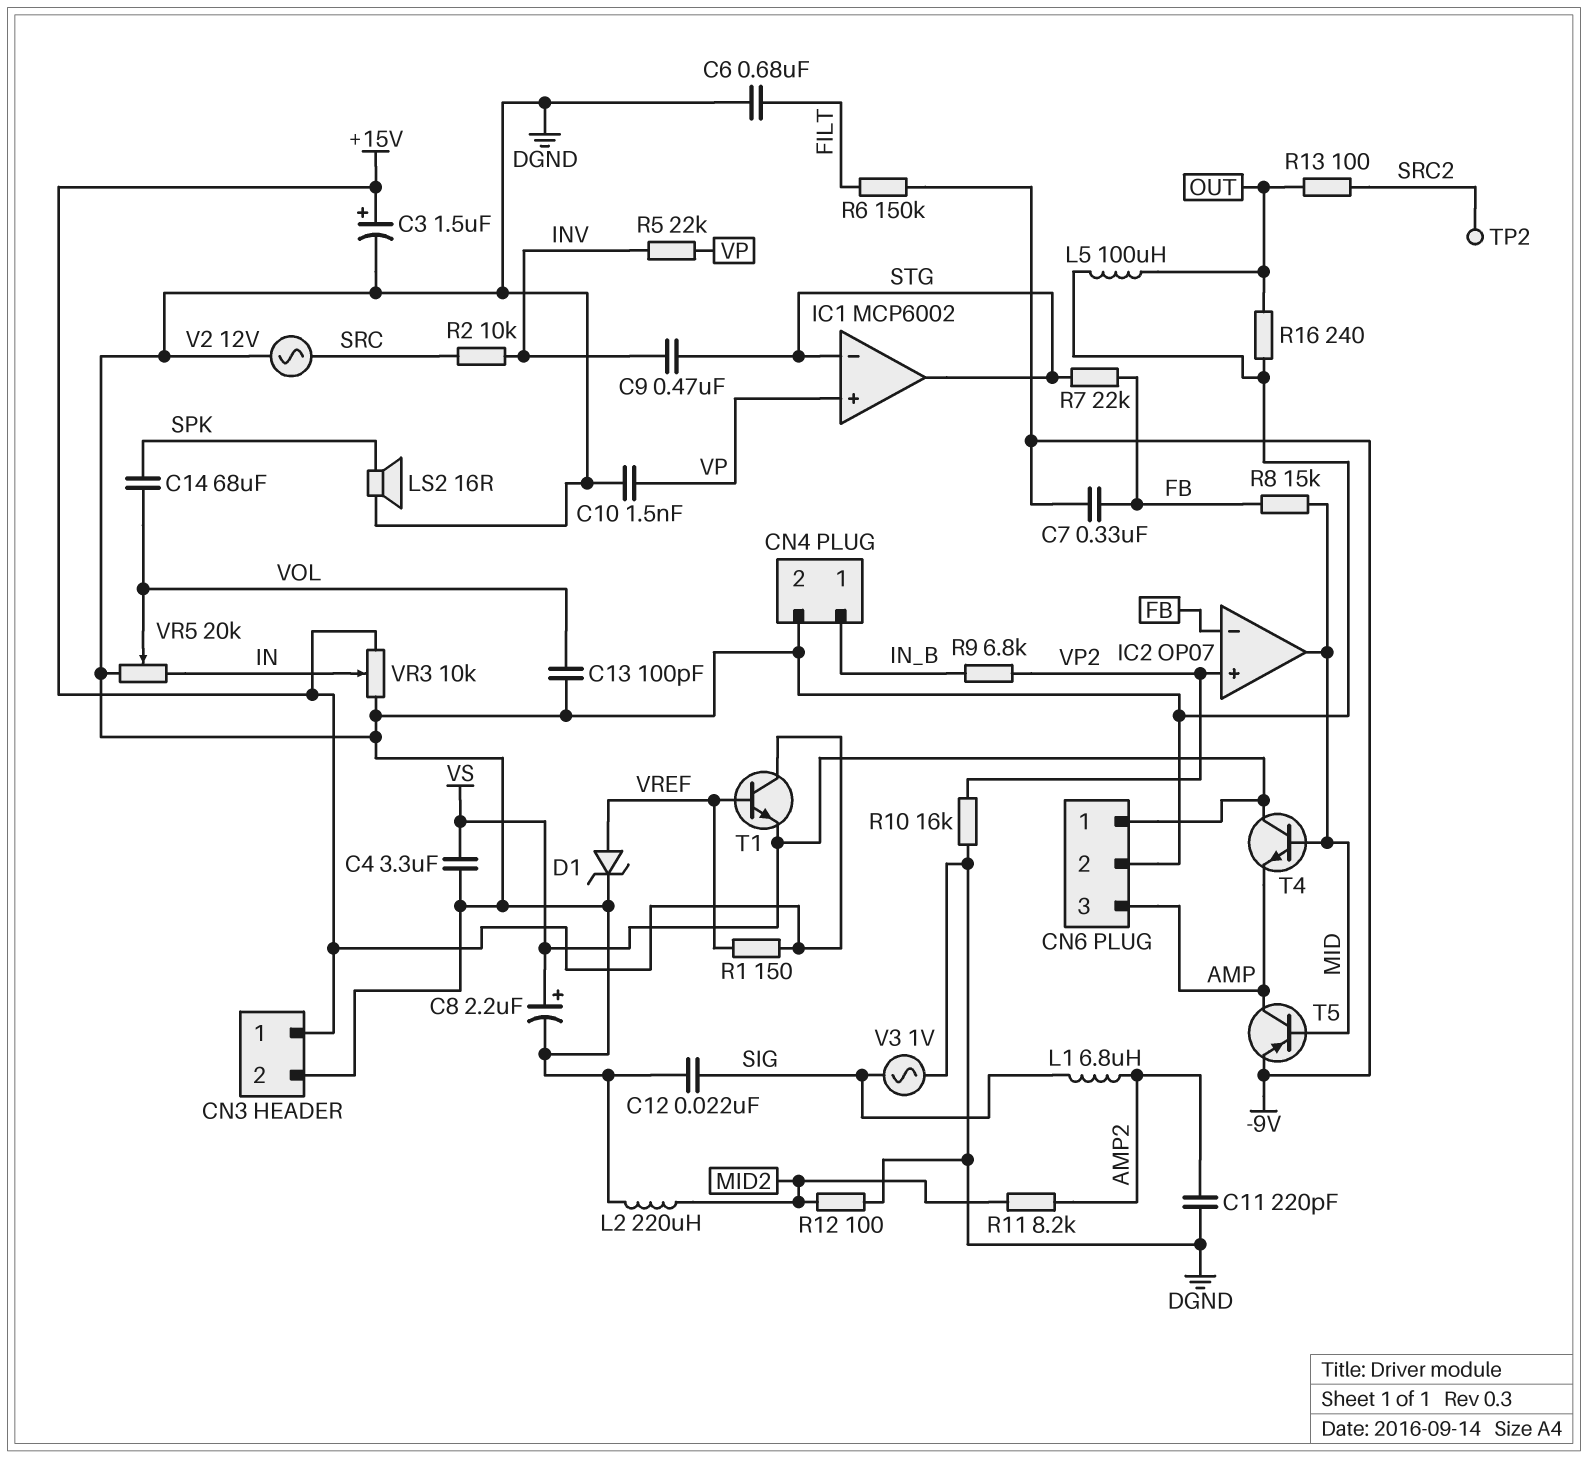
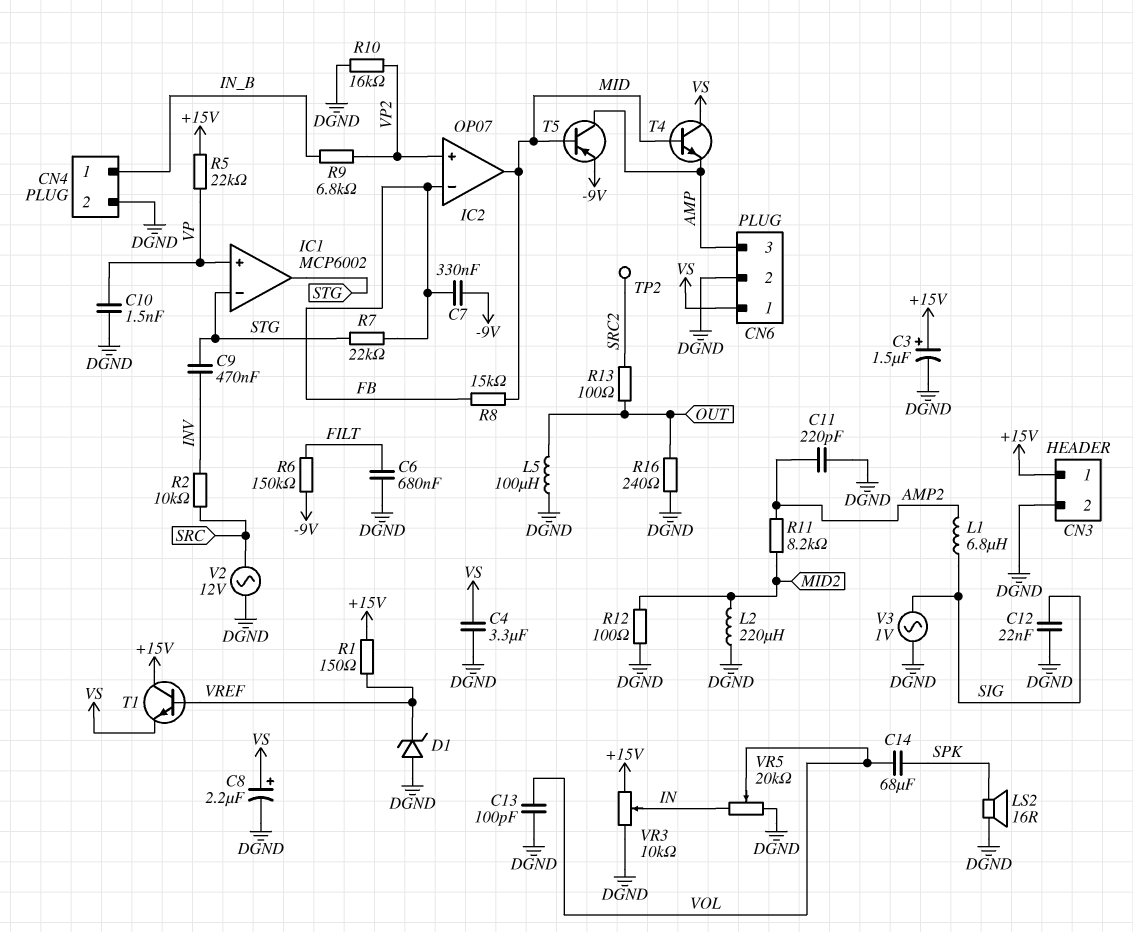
D1: zener (A VREF, K DGND) -> zener (A DGND, K VREF)
R5: 22k (INV, VP) -> 22k (+15V, VP)

